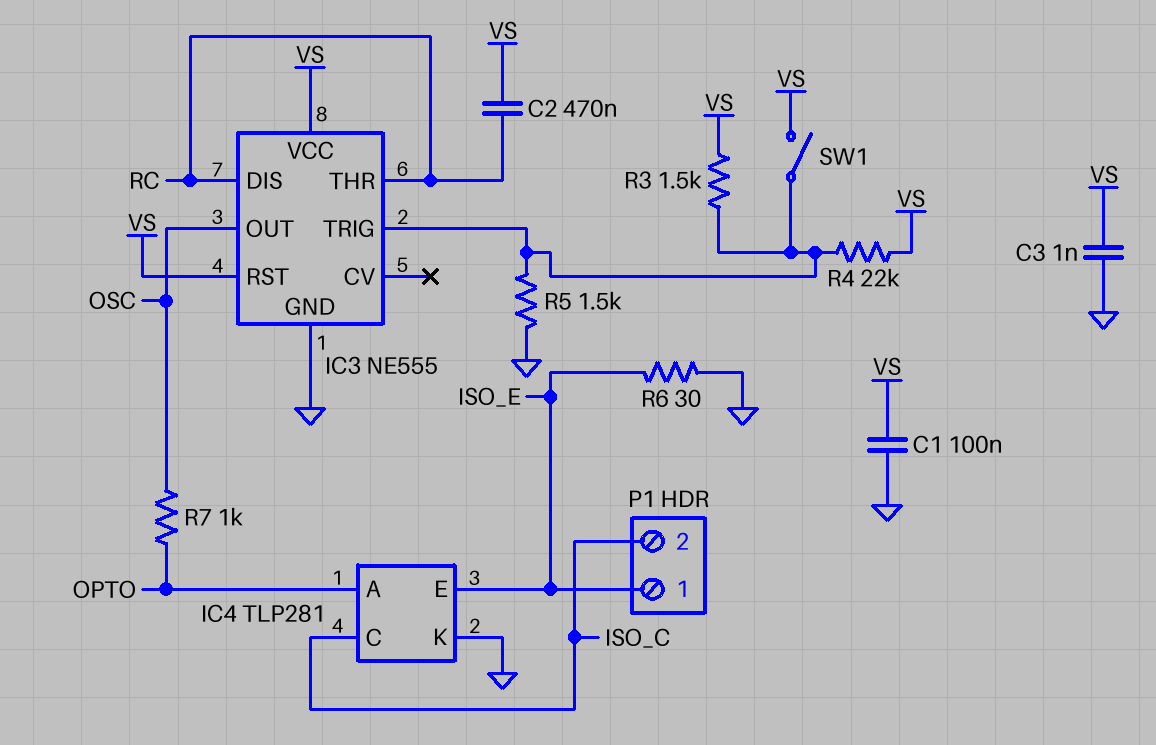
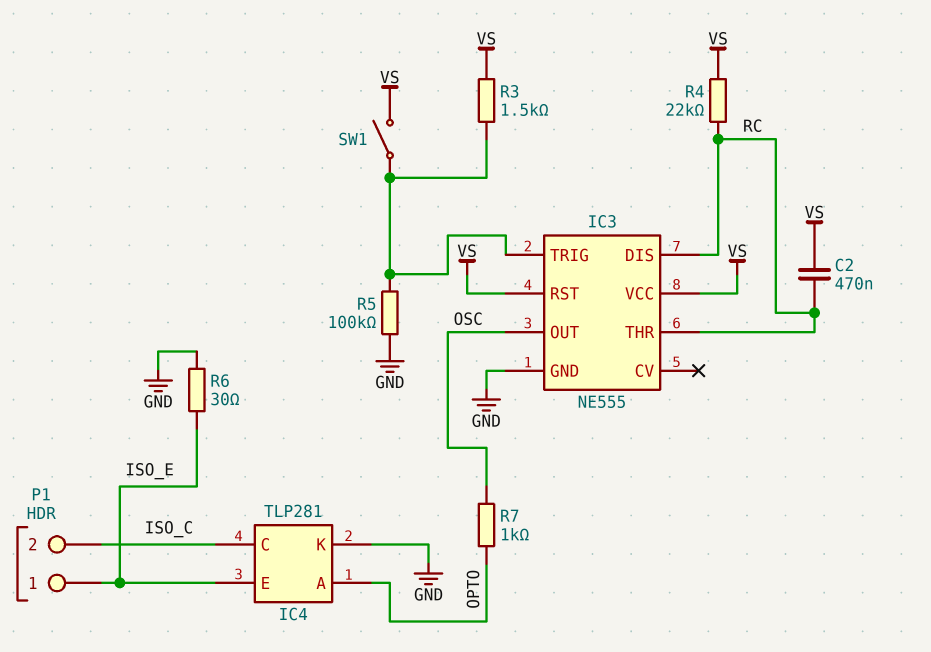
C1: 100nF (GND, VS) -> none
C3: 1nF (GND, VS) -> none
R4: 22k (IC3/TRIG, VS) -> 22k (RC, VS)
R5: 1.5k (GND, IC3/TRIG) -> 100k (GND, IC3/TRIG)

